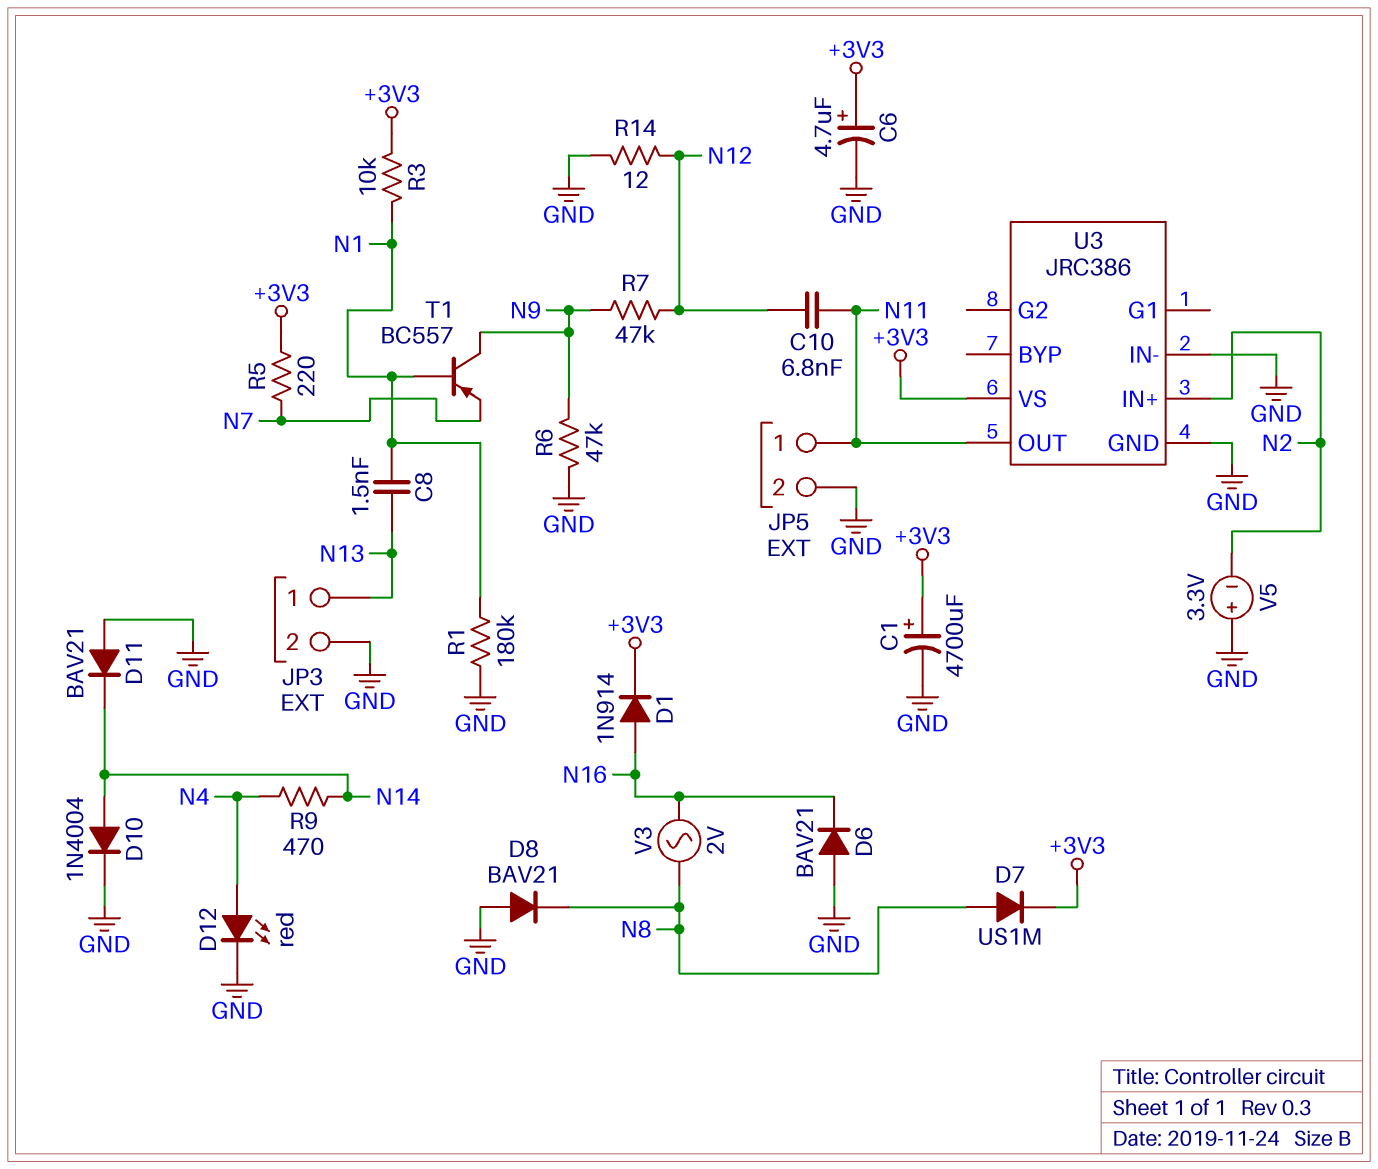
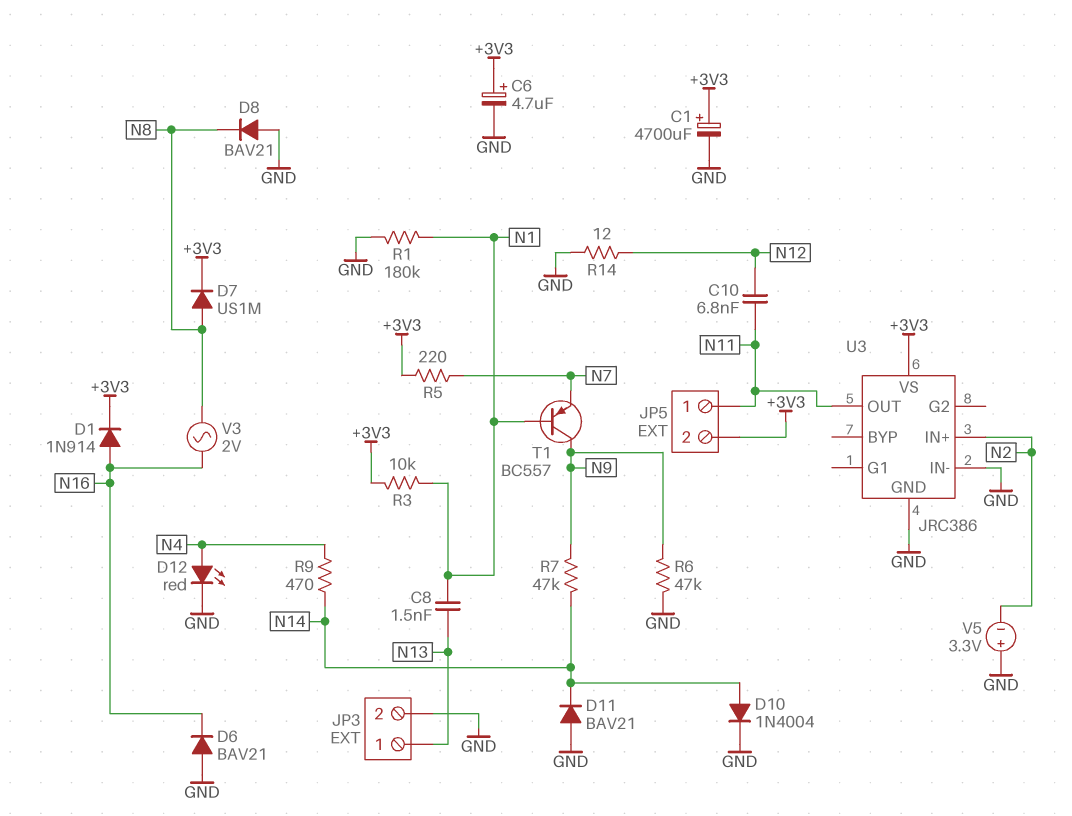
JP5 pin 2: GND -> +3V3
R7: 47k (N9, N12) -> 47k (N9, N14)

